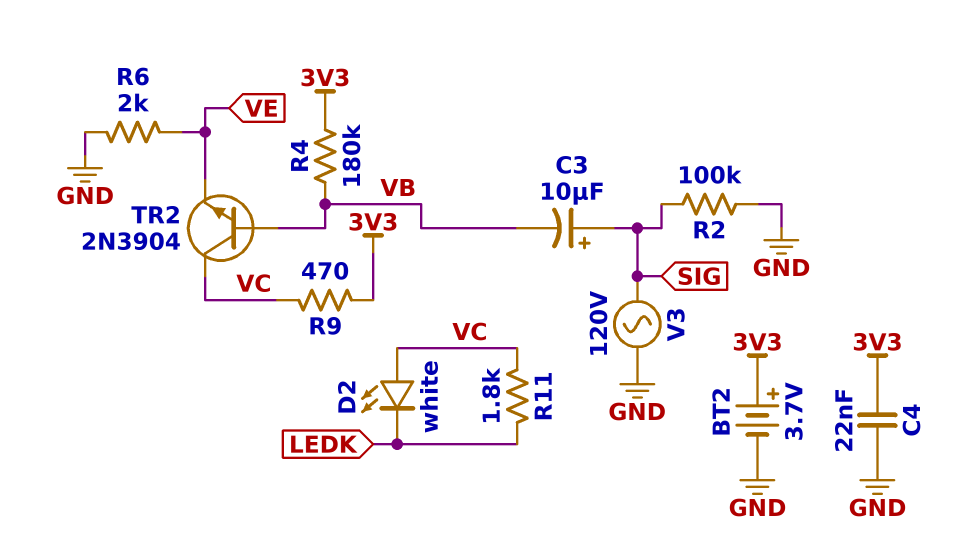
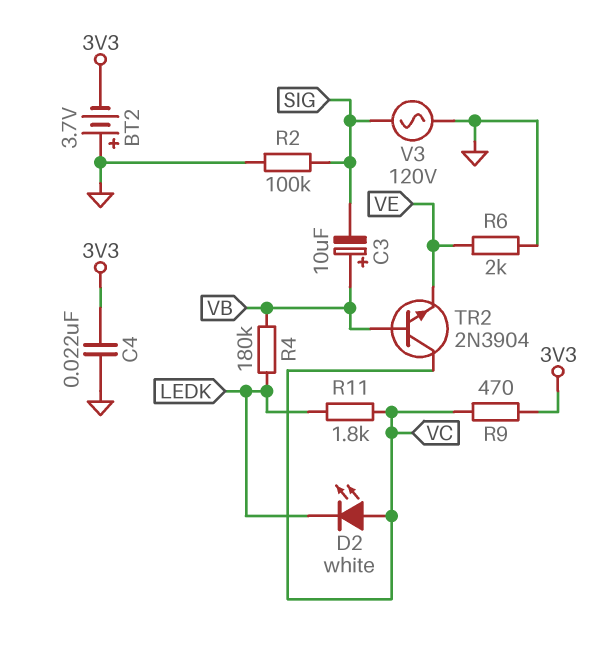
BT2: 3.7V (plus 3V3, minus GND) -> 3.7V (plus GND, minus 3V3)
C3: 10uF (plus SIG, minus VB) -> 10uF (plus VB, minus SIG)
R4: 180k (3V3, VB) -> 180k (LEDK, VB)

